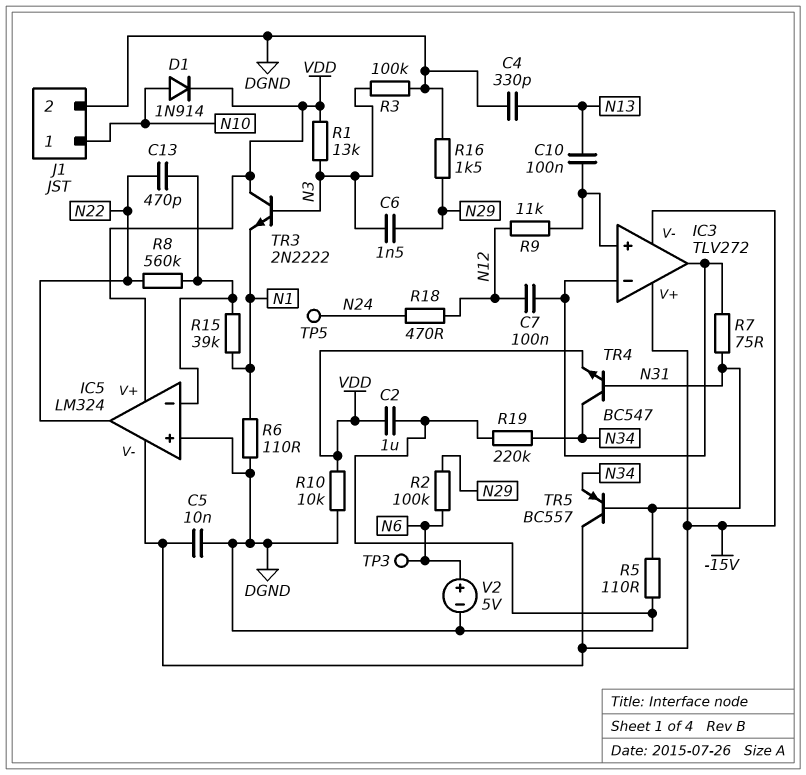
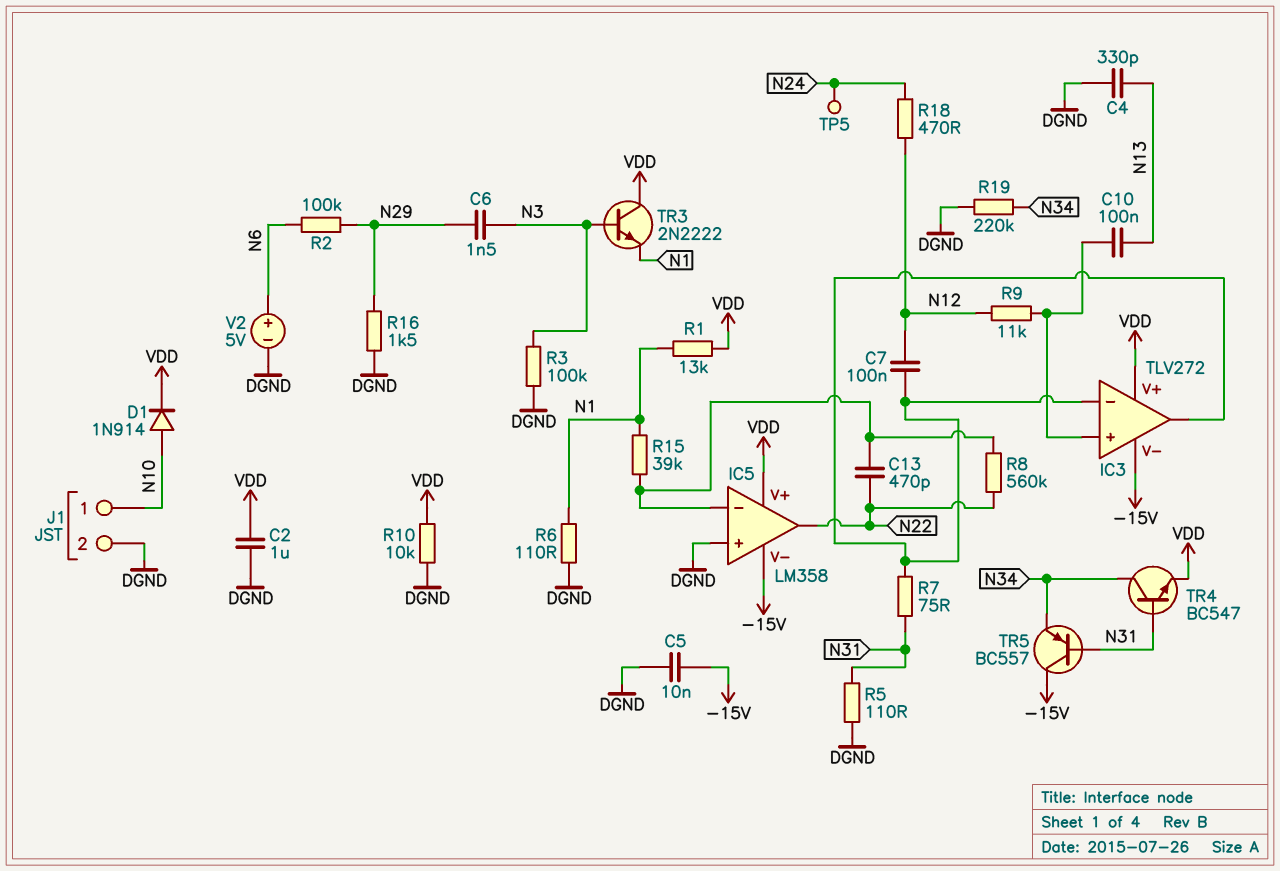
IC3 pin V+: -15V -> VDD
IC5: LM324 -> LM358
R1: 13k (N3, VDD) -> 13k (N1, VDD)
TP3: test point (N6) -> none

